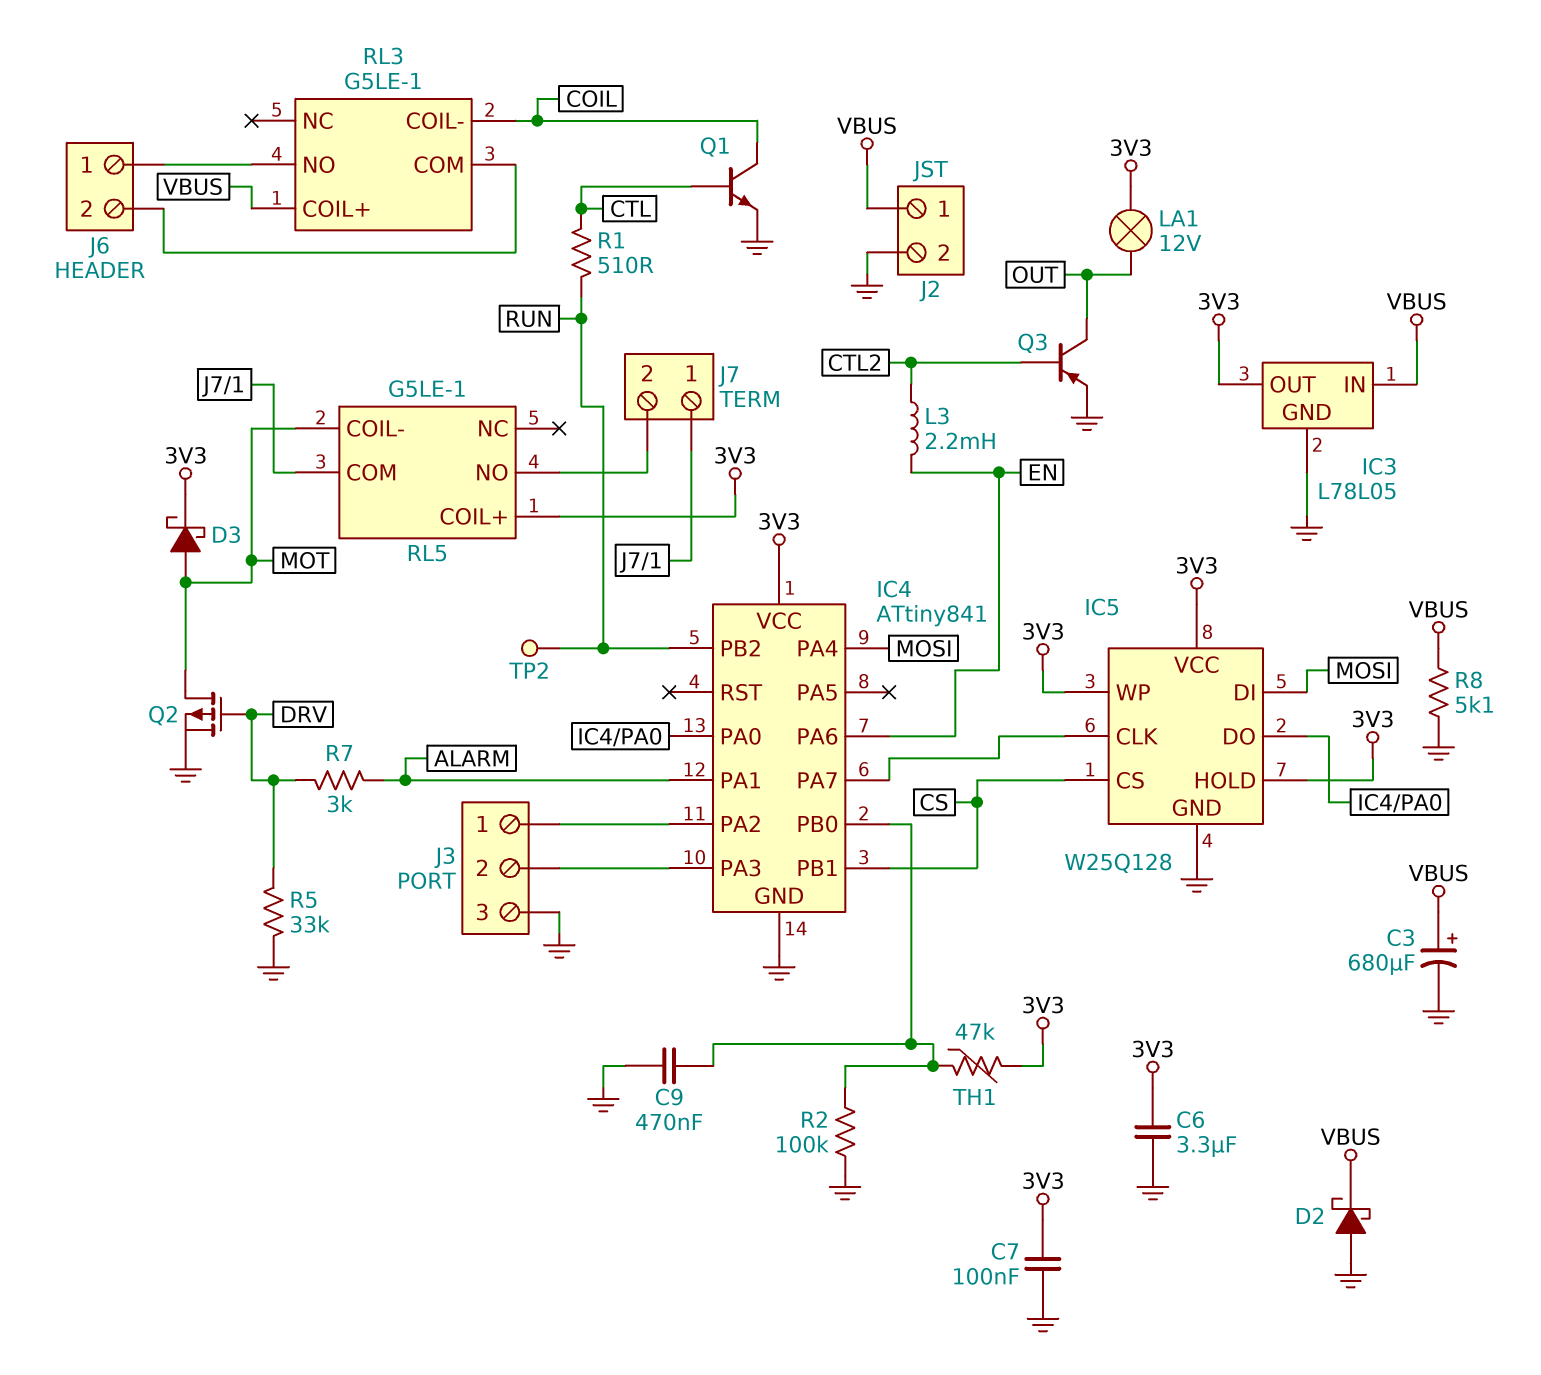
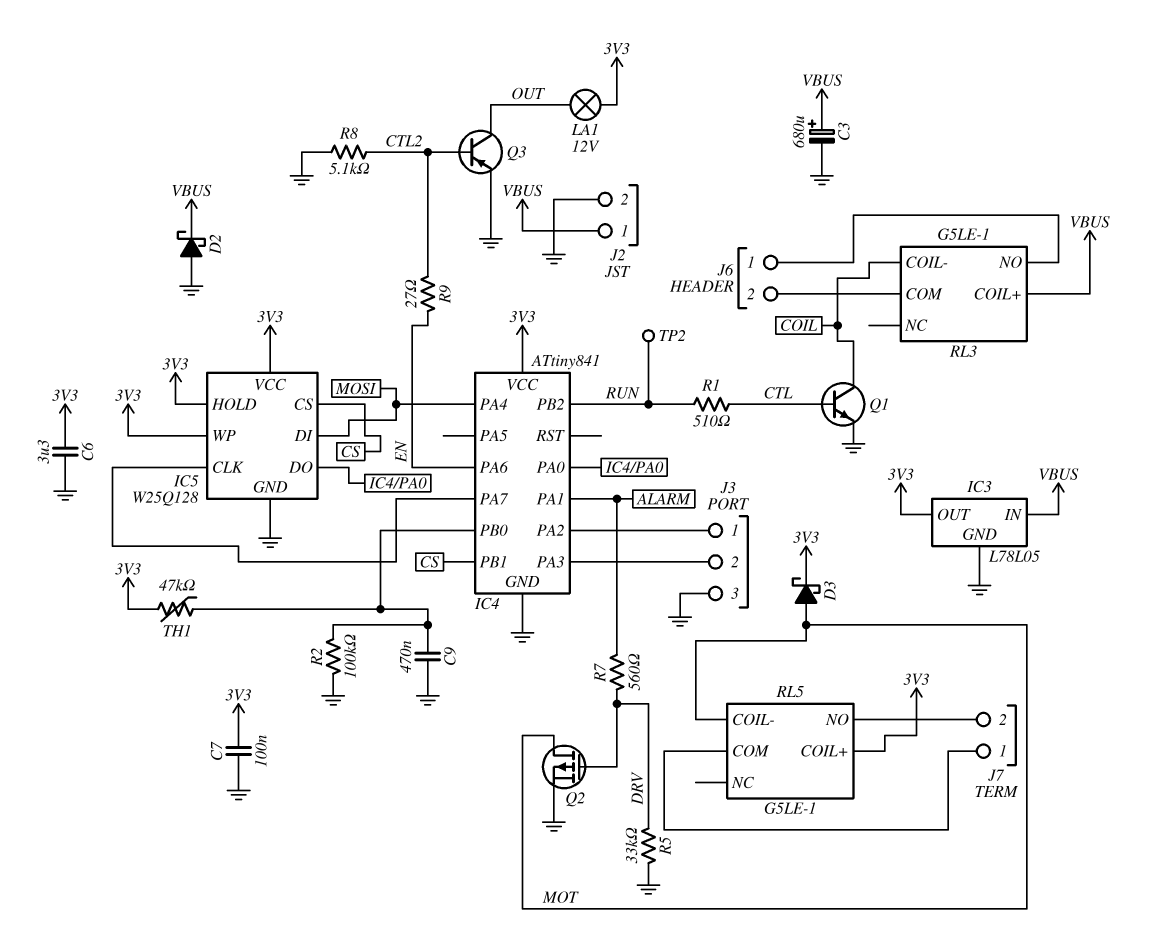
L3: 2.2mH (CTL2, EN) -> none
R7: 3k (ALARM, DRV) -> 560 (ALARM, DRV)
R8: 5.1k (GND, VBUS) -> 5.1k (CTL2, GND)
R9: none -> 27 (CTL2, EN)

